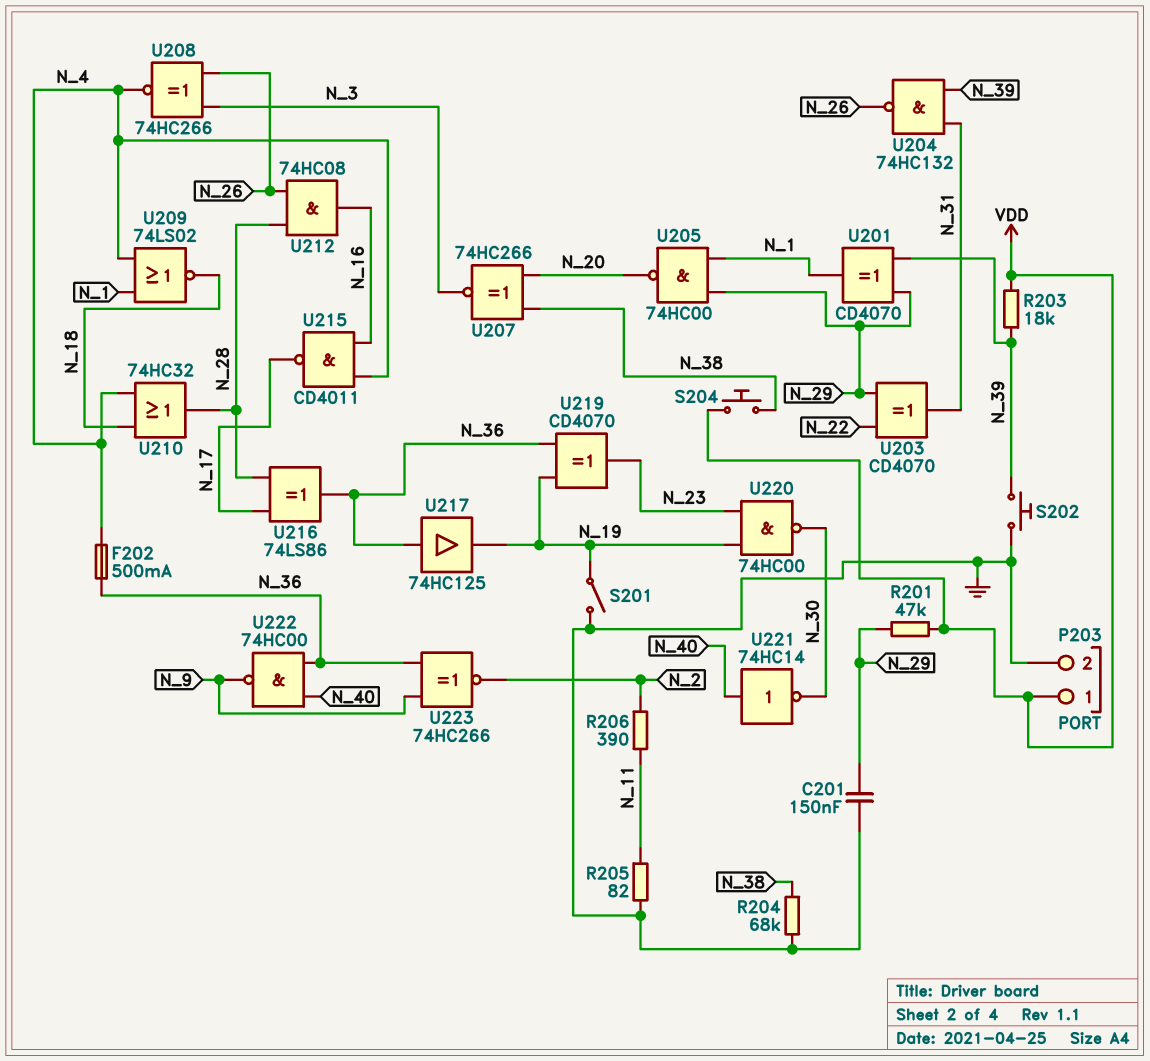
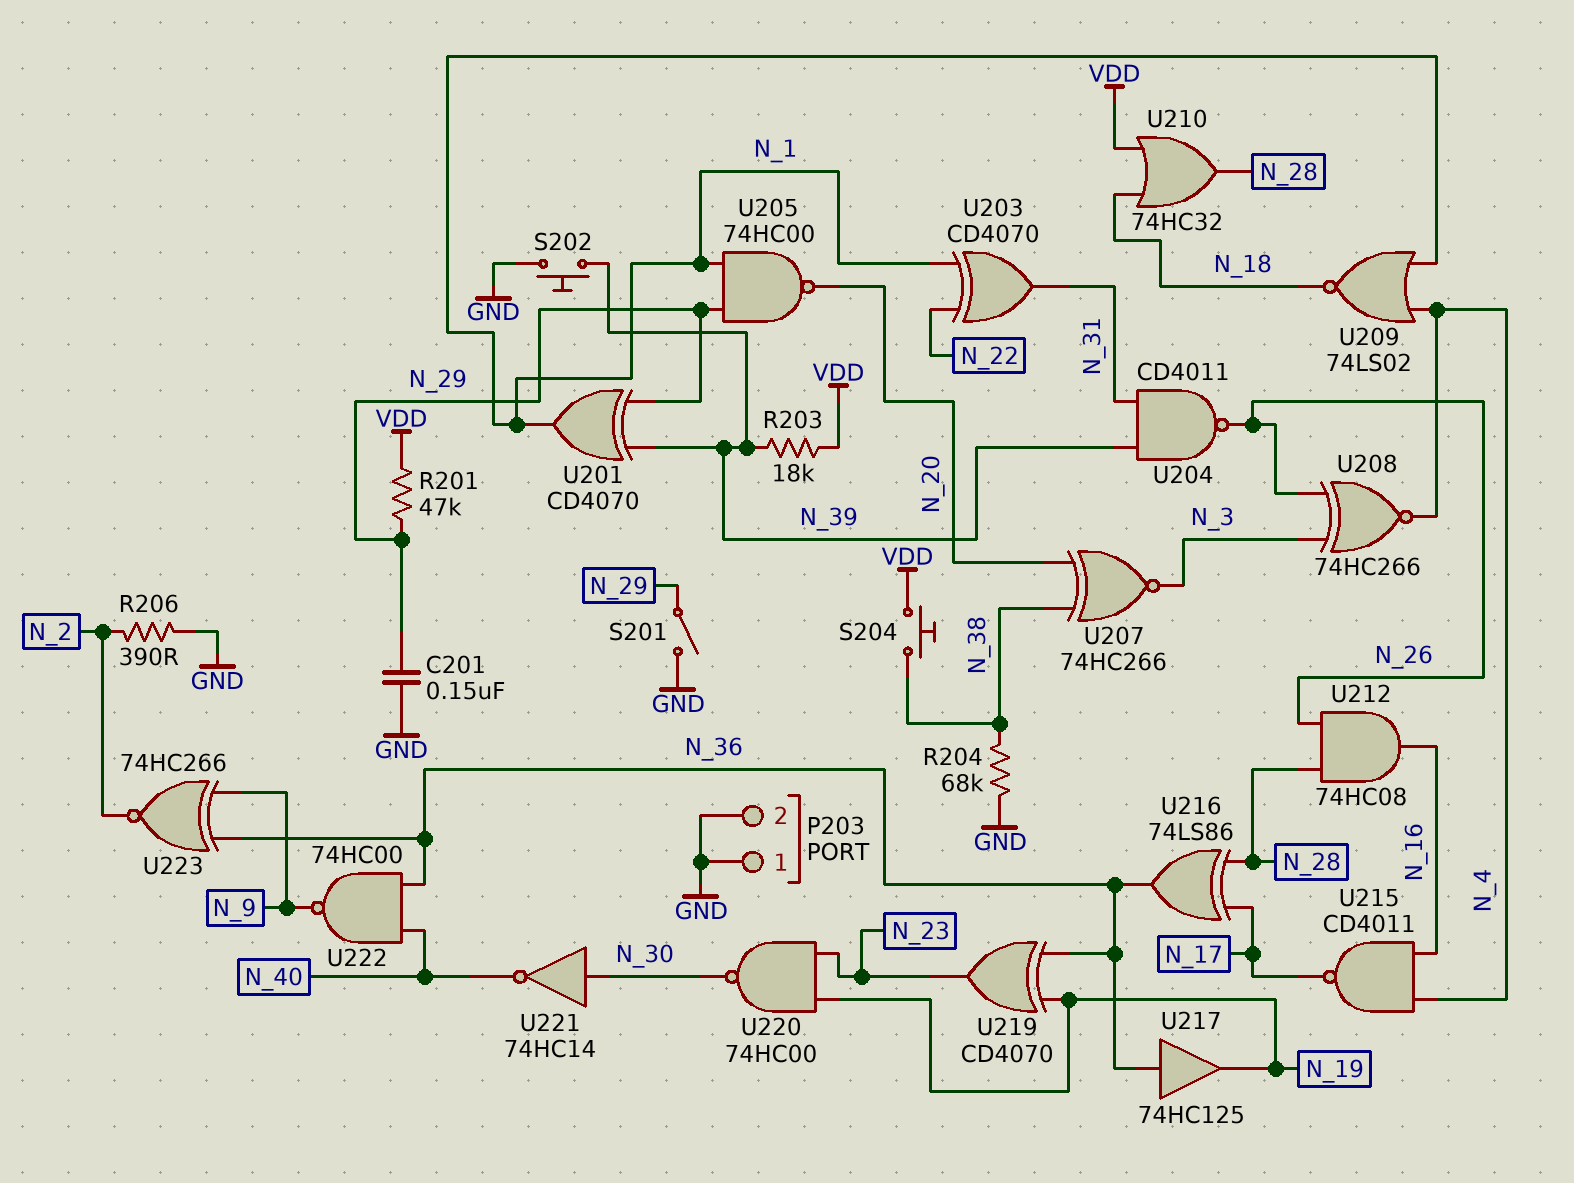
F202: 500mA (N_4, N_36) -> none
P203 pin 1: VDD -> GND
R205: 82 (GND, N_11) -> none
R206: 390 (N_2, N_11) -> 390 (GND, N_2)
S201: switch (GND, N_19) -> switch (GND, N_29)
U203: XOR CD4070 (in N_22, in N_29, out N_31) -> XOR CD4070 (in N_1, in N_22, out N_31)
U204: NAND 74HC132 (in N_31, in N_39, out N_26) -> NAND CD4011 (in N_31, in N_39, out N_26)
U210: OR 74HC32 (in N_4, in N_18, out N_28) -> OR 74HC32 (in N_18, in VDD, out N_28)
U221: NOT 74HC14 (in N_40, out N_30) -> NOT 74HC14 (in N_30, out N_40)

